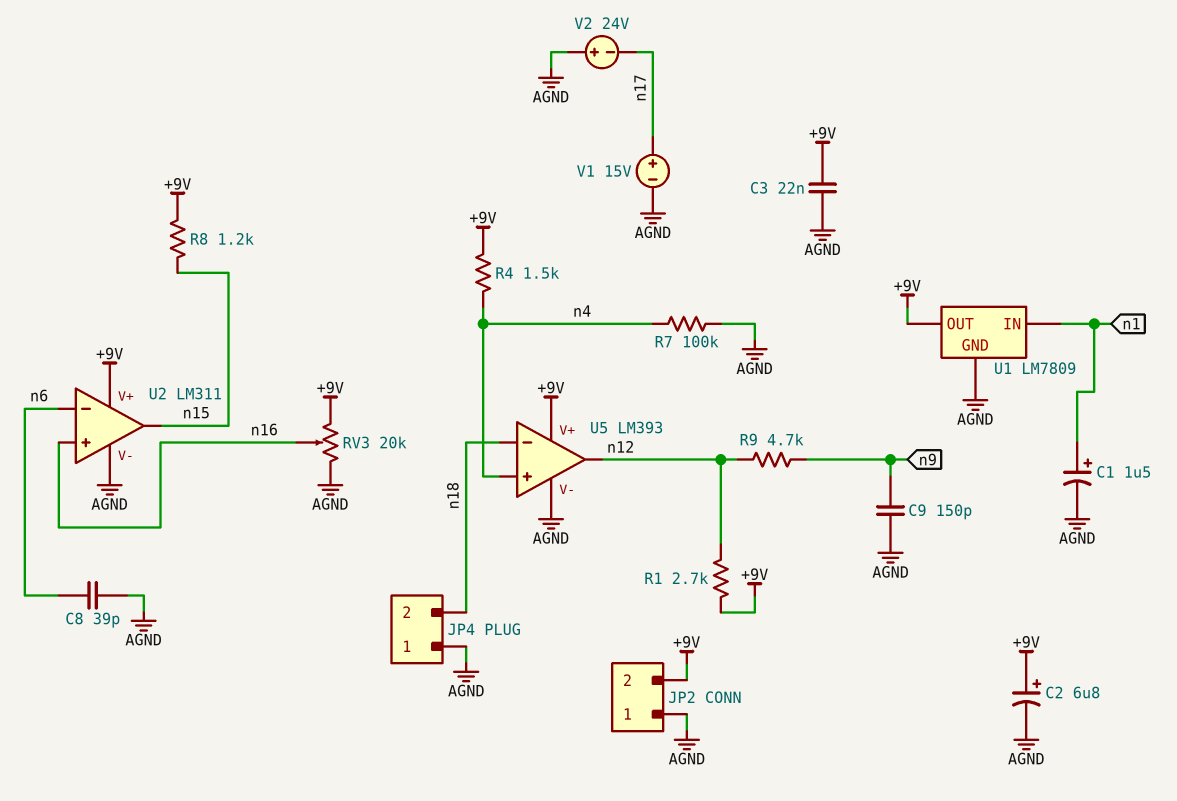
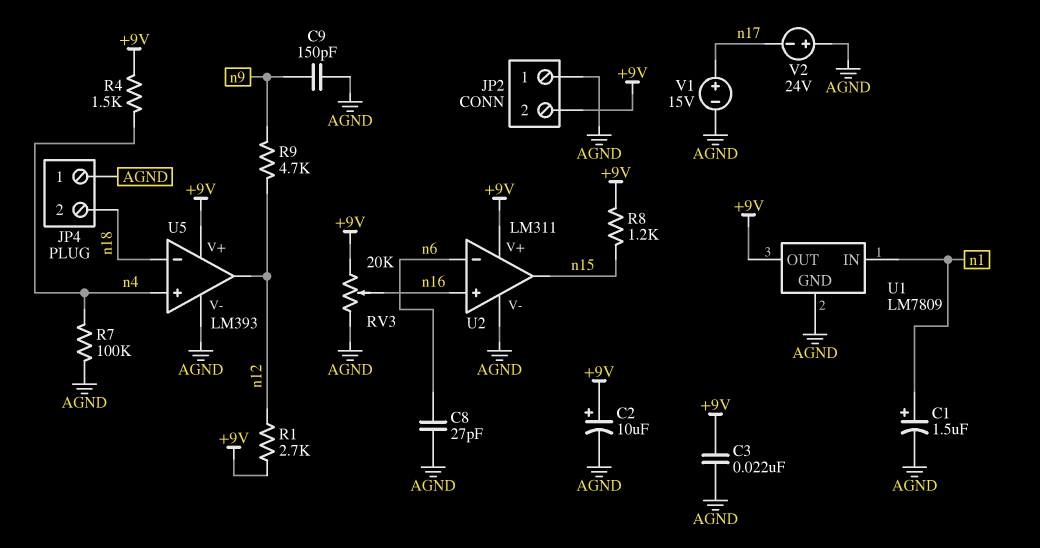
C2: 6.8uF (plus +9V, minus AGND) -> 10uF (plus +9V, minus AGND)
C8: 39pF (AGND, n6) -> 27pF (AGND, n6)

